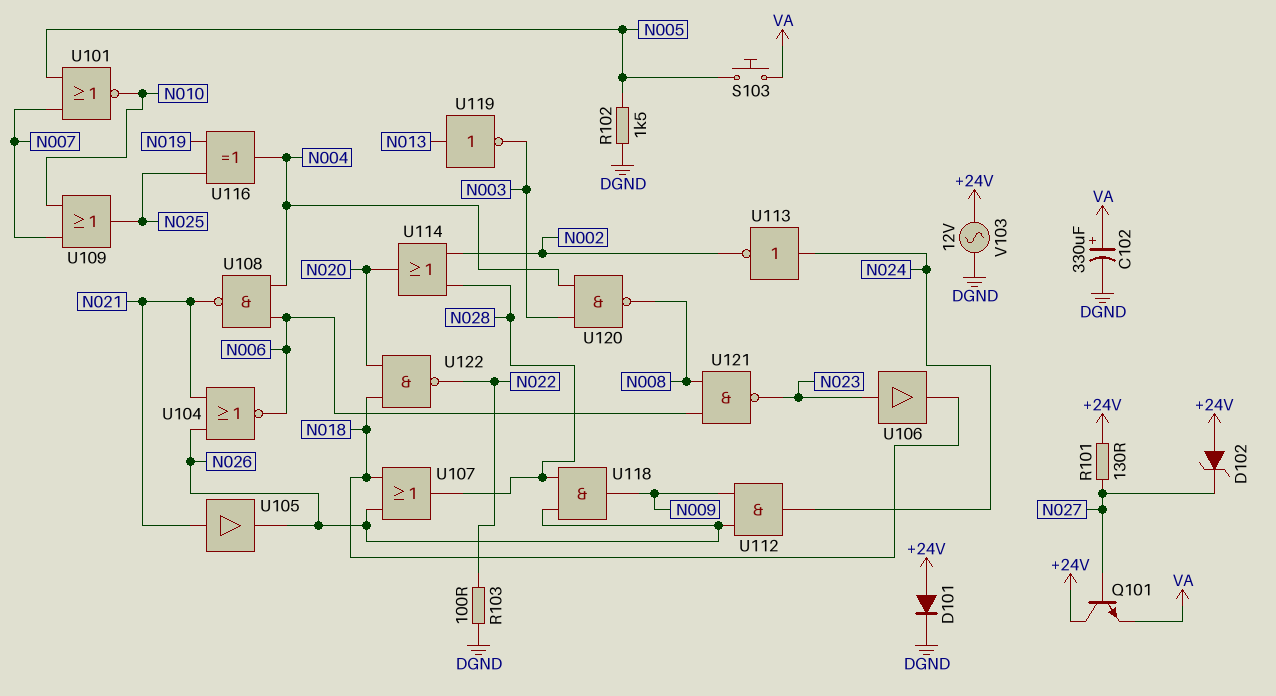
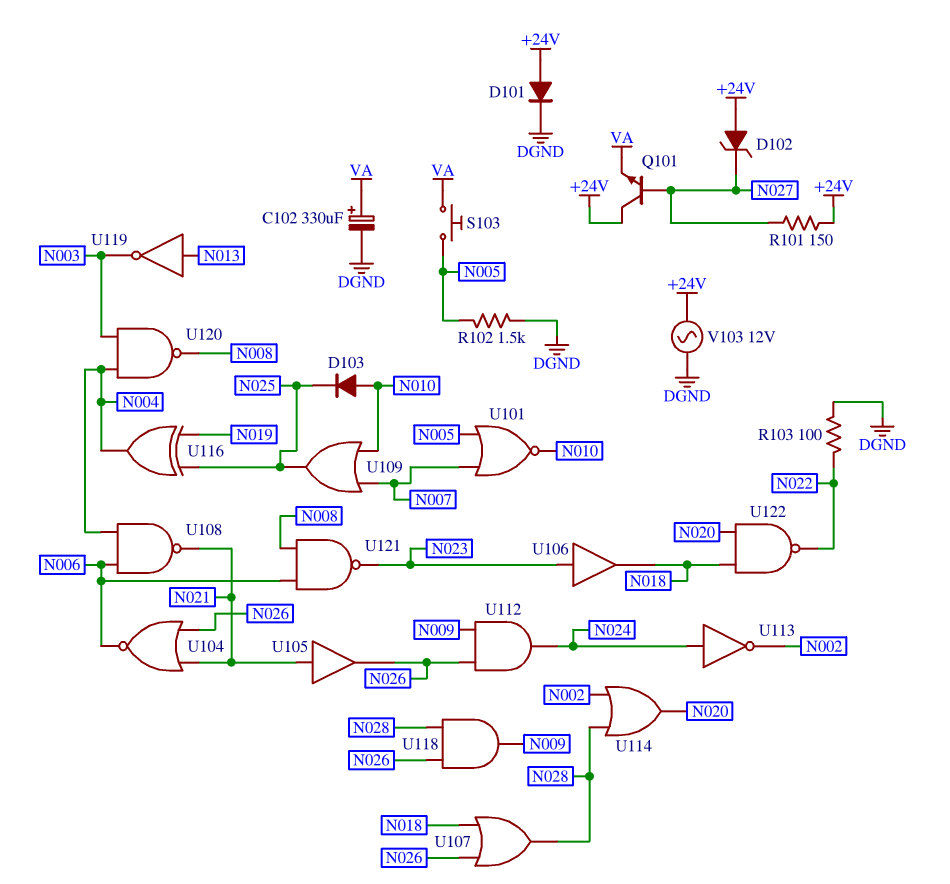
D103: none -> diode (A N010, K N025)
R101: 130 (+24V, N027) -> 150 (+24V, N027)

